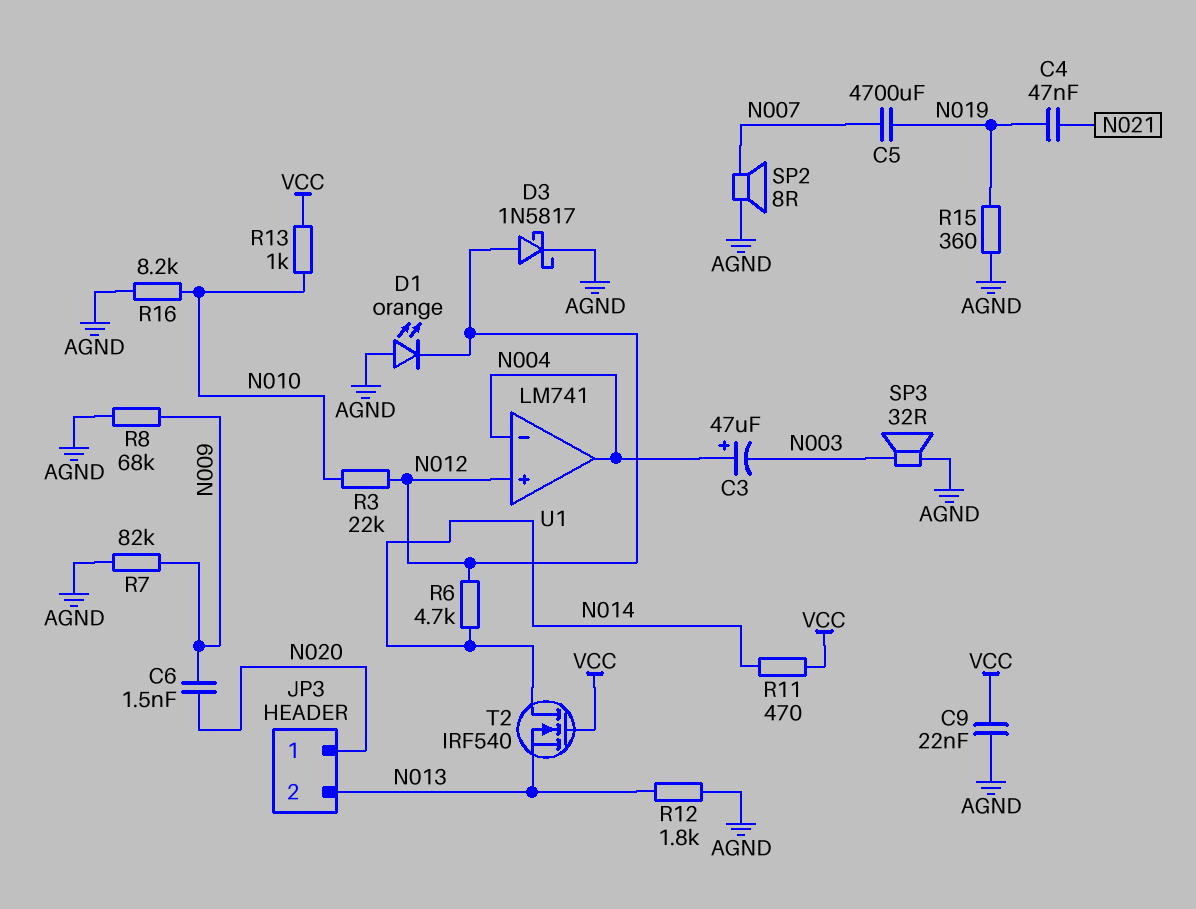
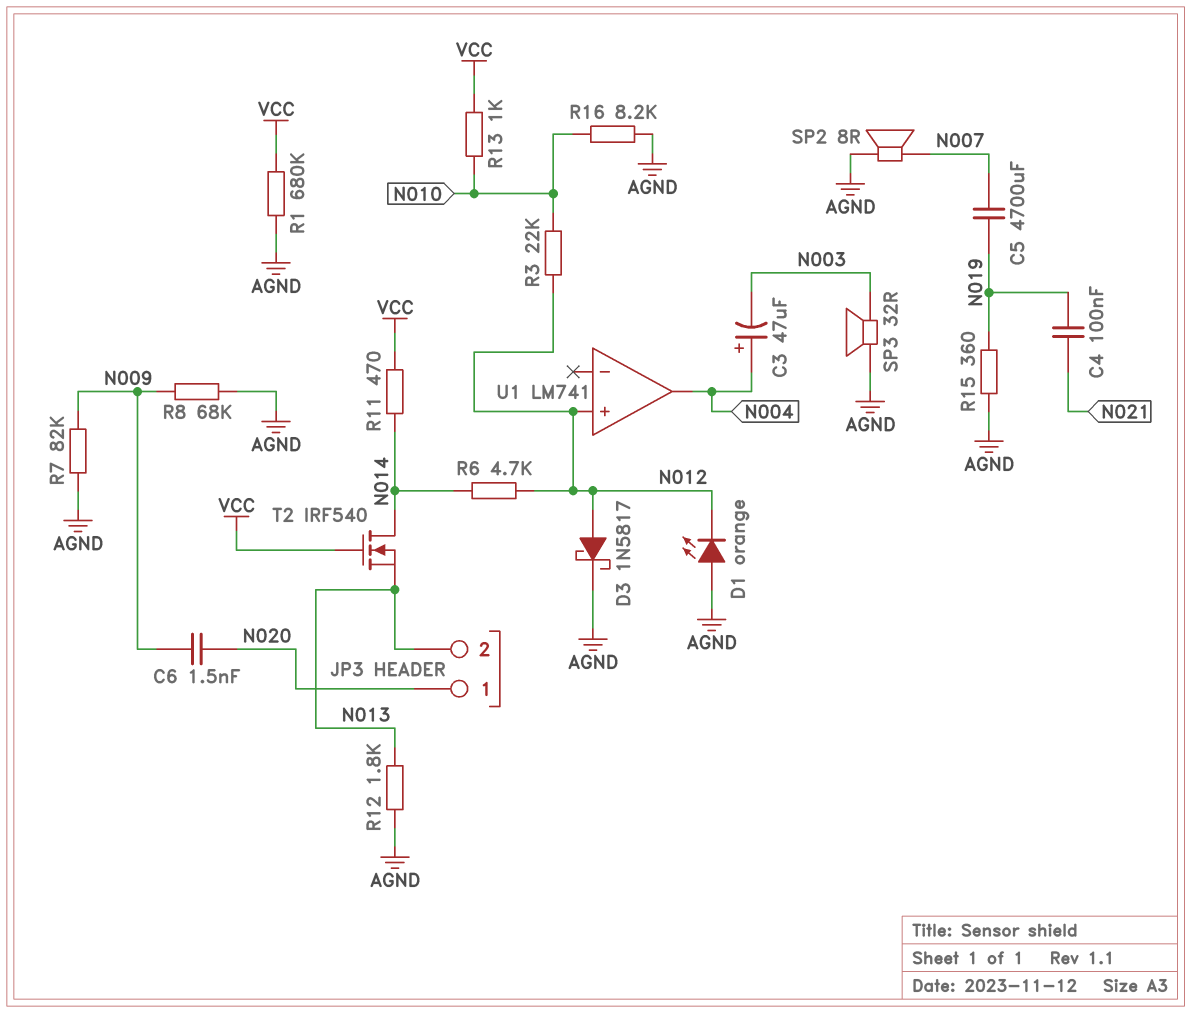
C4: 47nF (N019, N021) -> 100nF (N019, N021)
C9: 22nF (AGND, VCC) -> none
R1: none -> 680k (AGND, VCC)
U1 pin in-: N004 -> none

